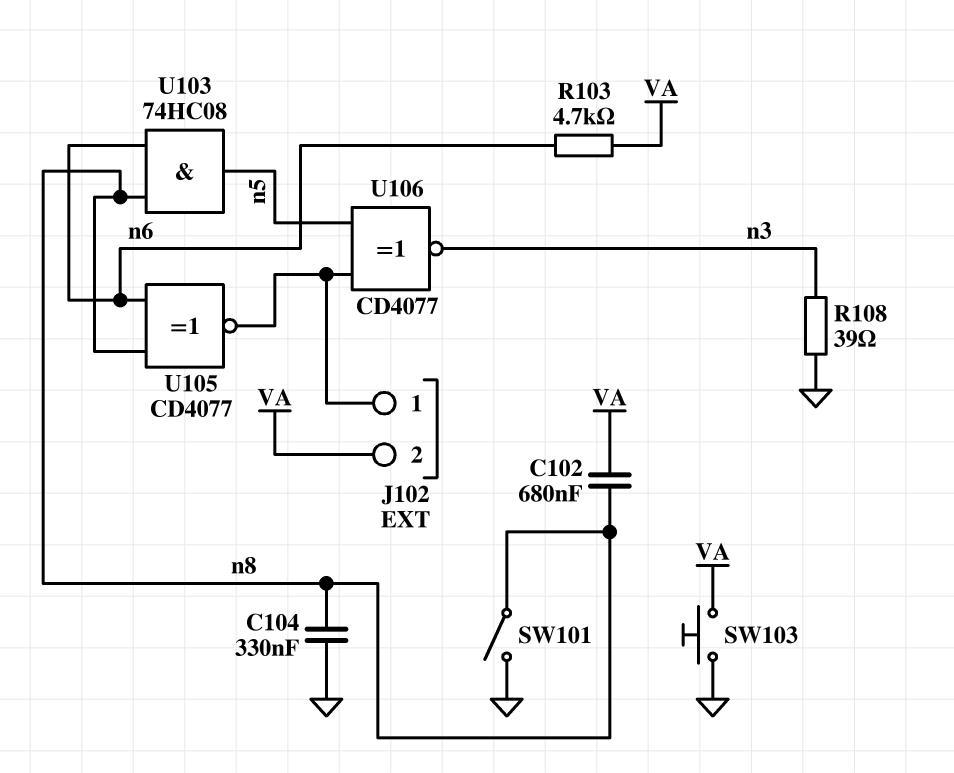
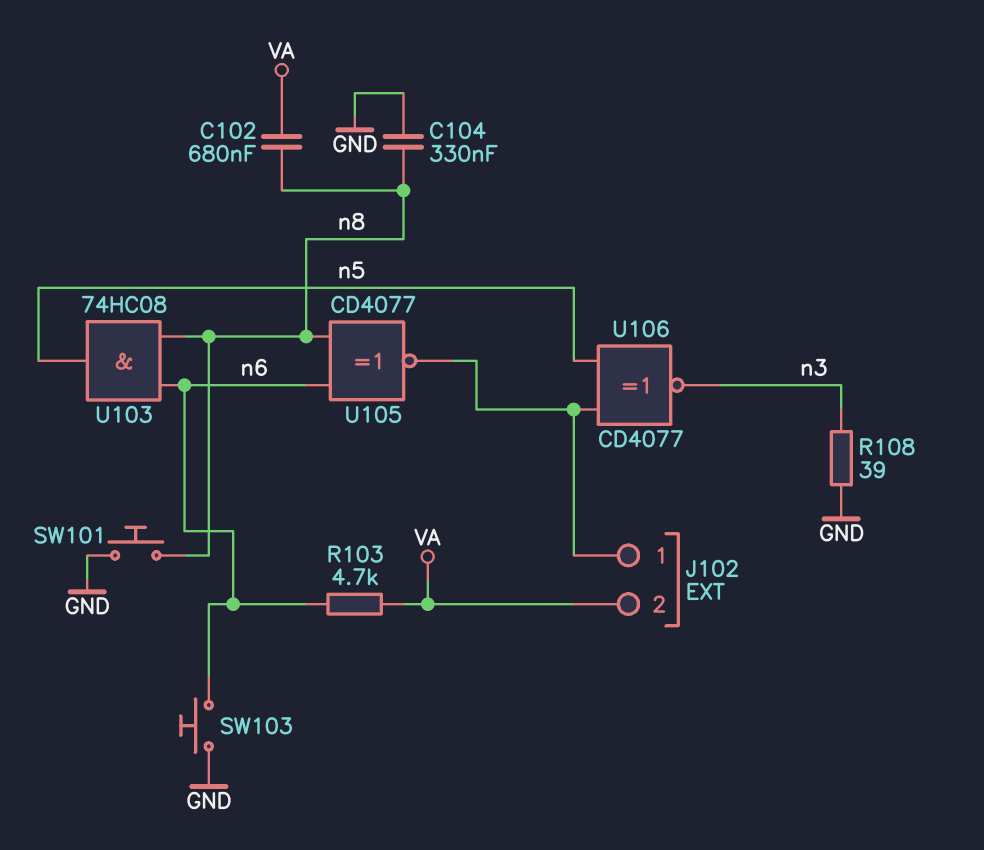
SW101: switch (GND, n8) -> button (GND, n8)
SW103: button (GND, VA) -> button (GND, n6)

